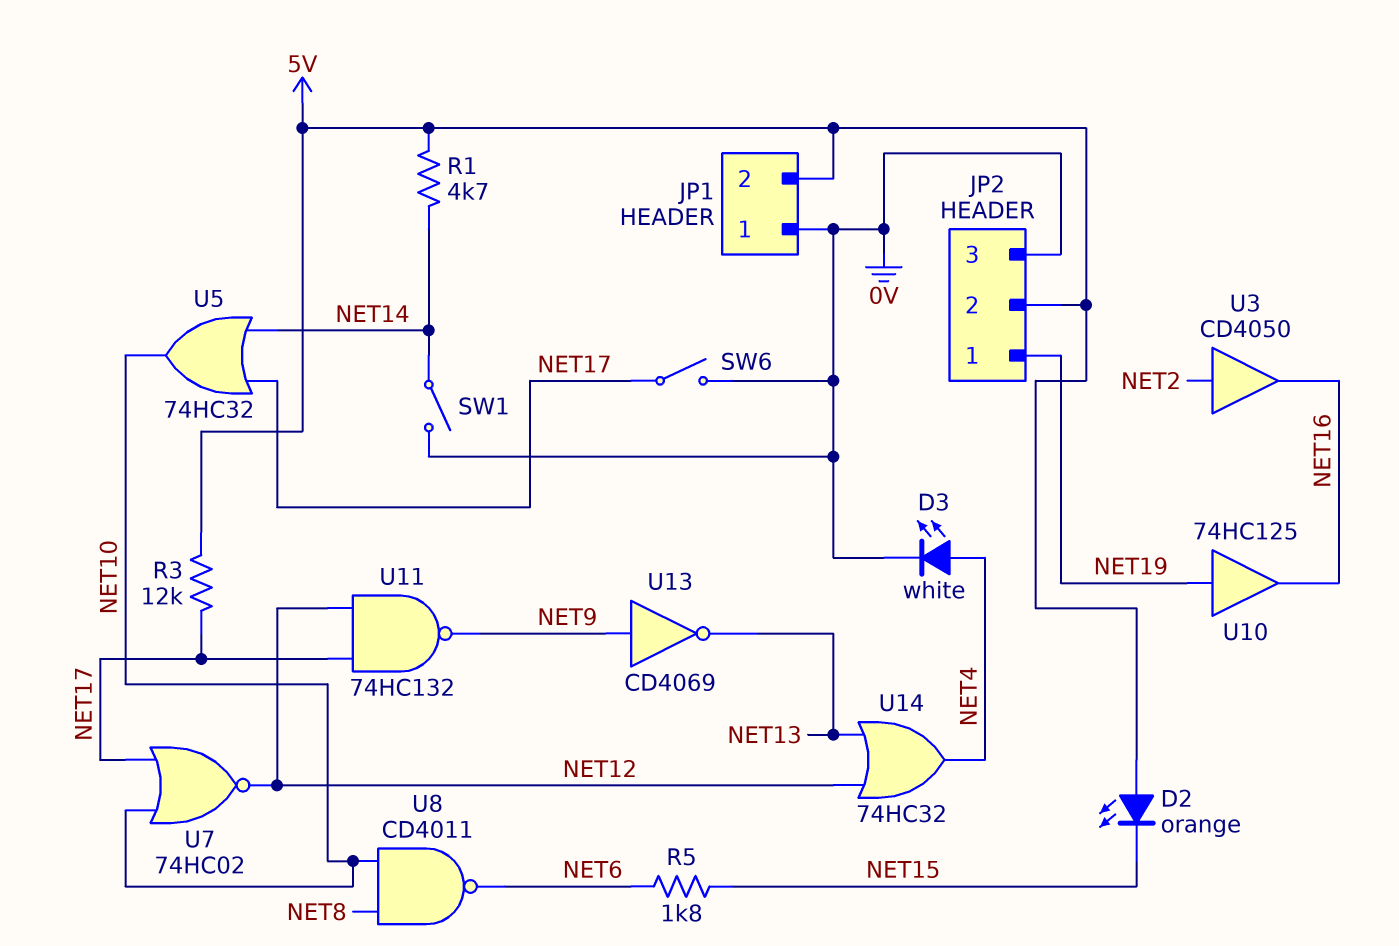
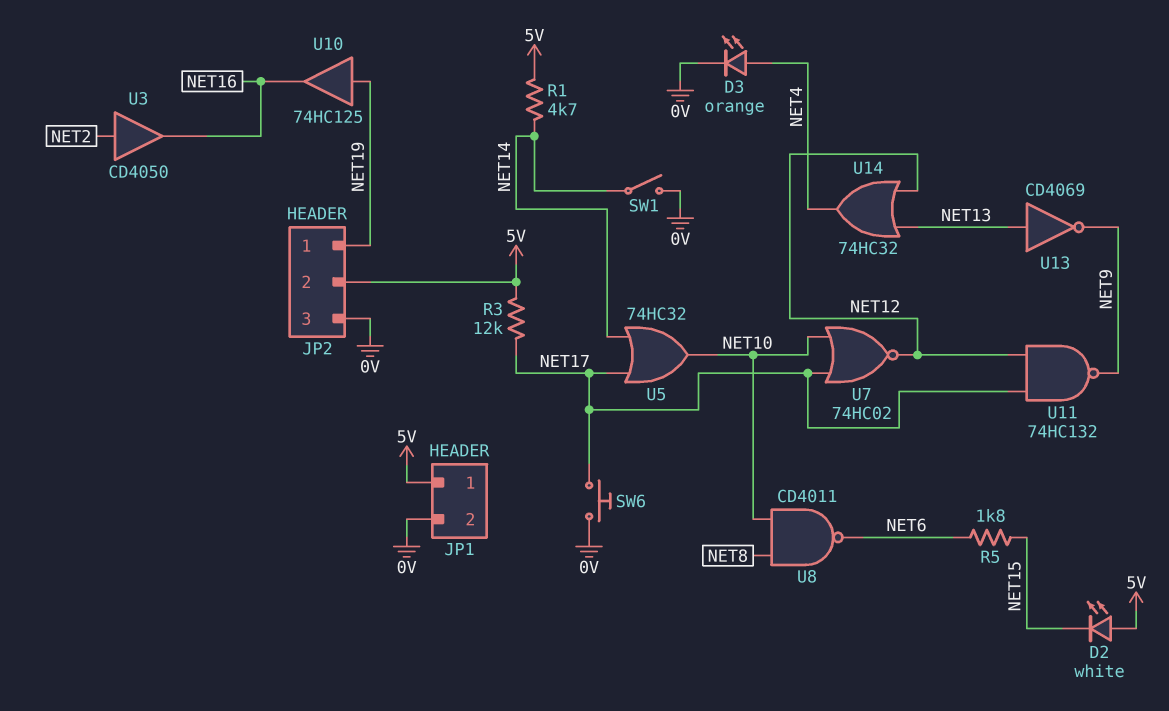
D2: LED orange (A 5V, K NET15) -> LED white (A 5V, K NET15)
D3: LED white (A NET4, K 0V) -> LED orange (A NET4, K 0V)
JP1 pin 1: 0V -> 5V
JP1 pin 2: 5V -> 0V
SW6: switch (0V, NET17) -> button (0V, NET17)
U13: NOT CD4069 (in NET9, out NET13) -> NOT CD4069 (in NET13, out NET9)

